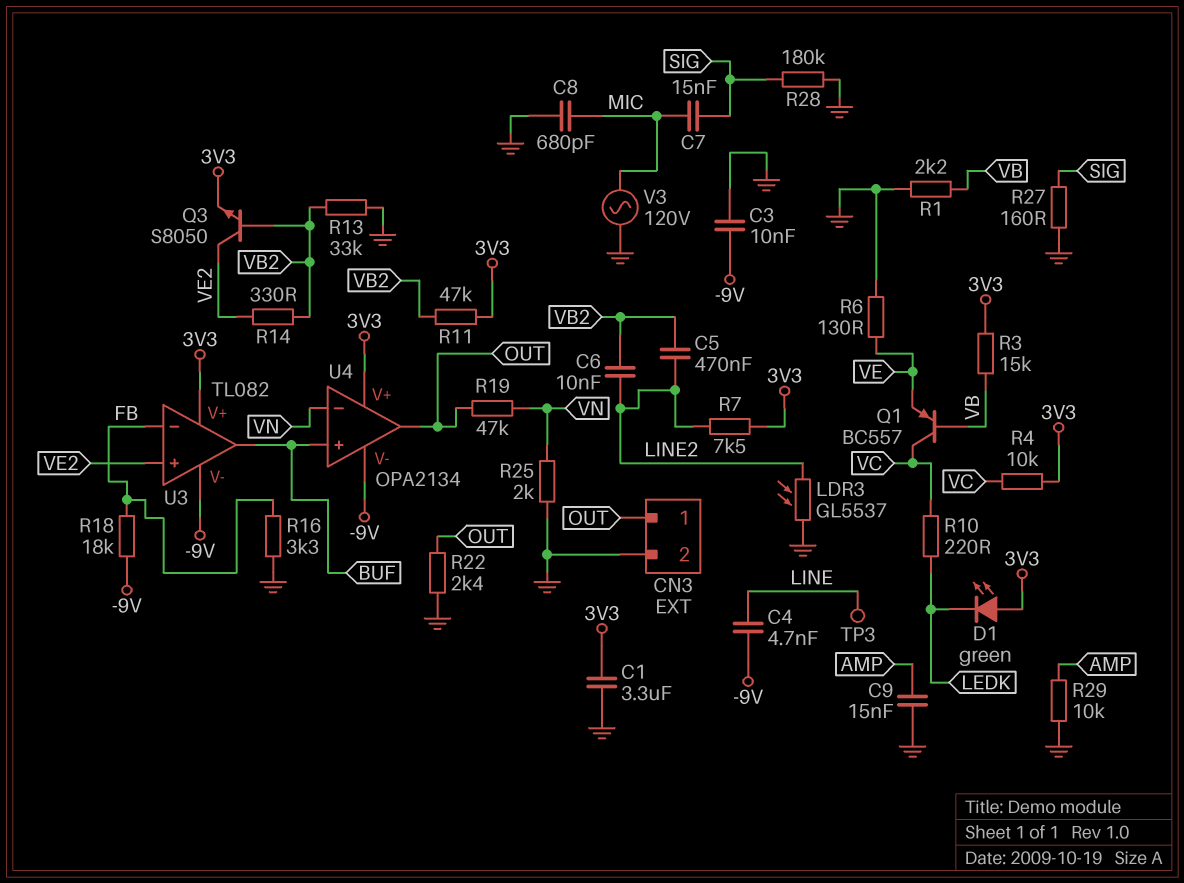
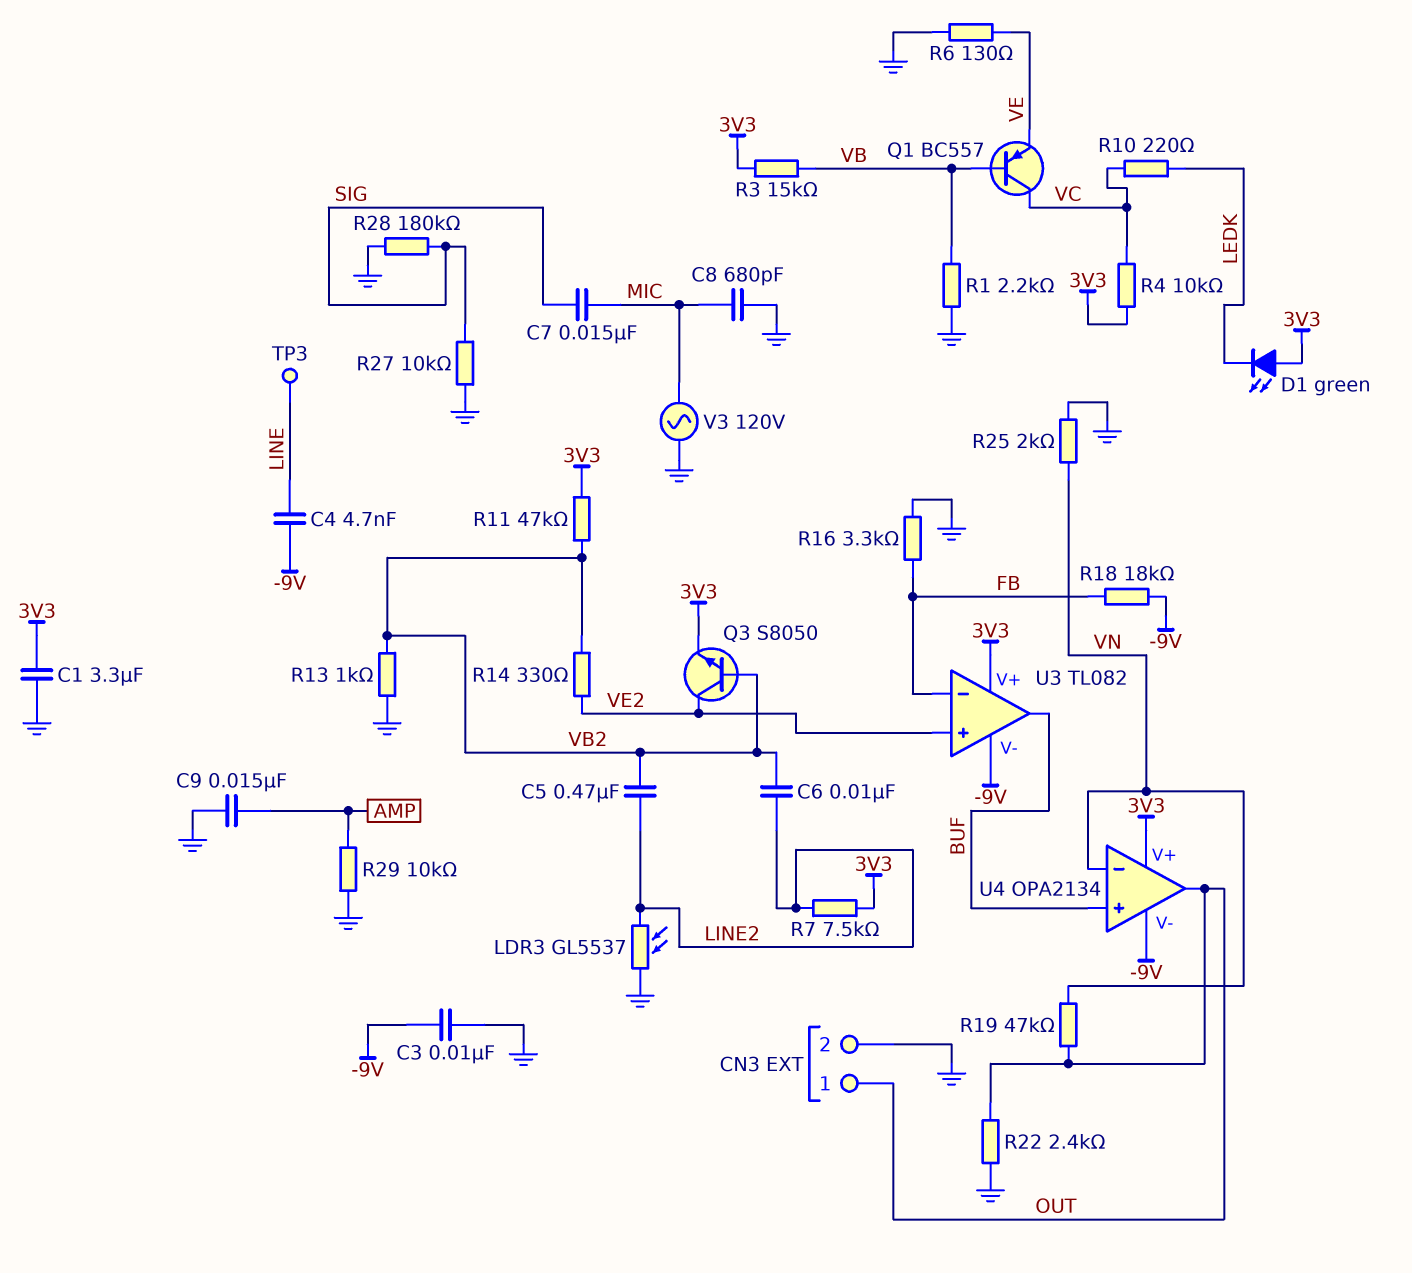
R13: 33k (GND, VB2) -> 1k (GND, VB2)
R27: 160 (GND, SIG) -> 10k (GND, SIG)

